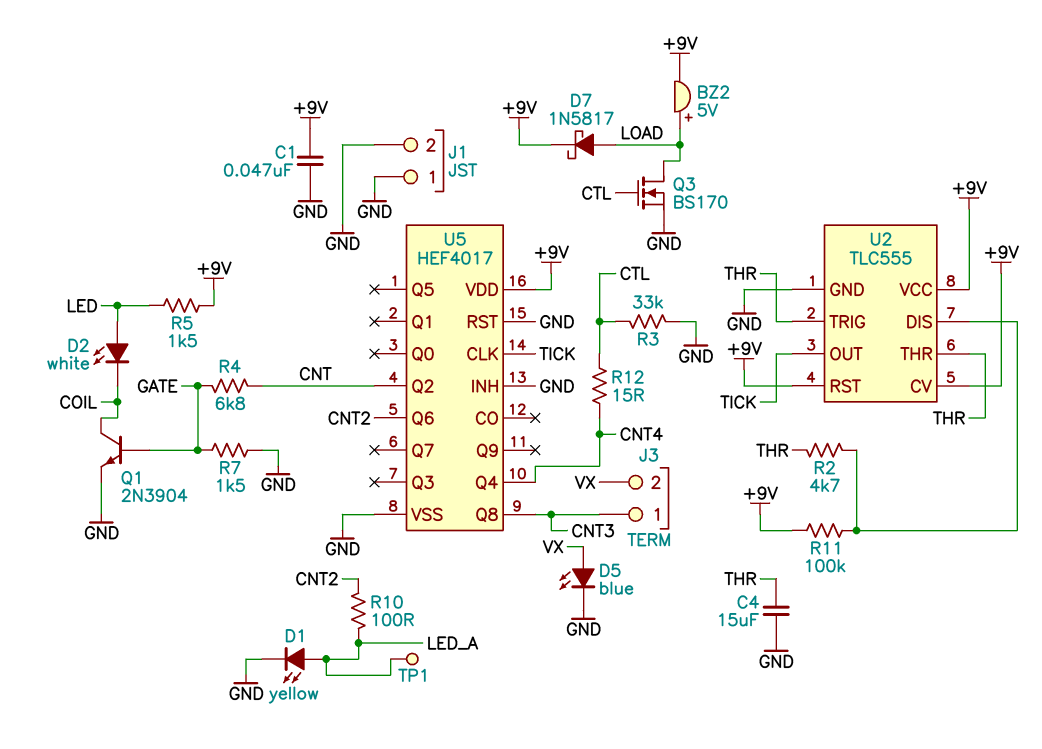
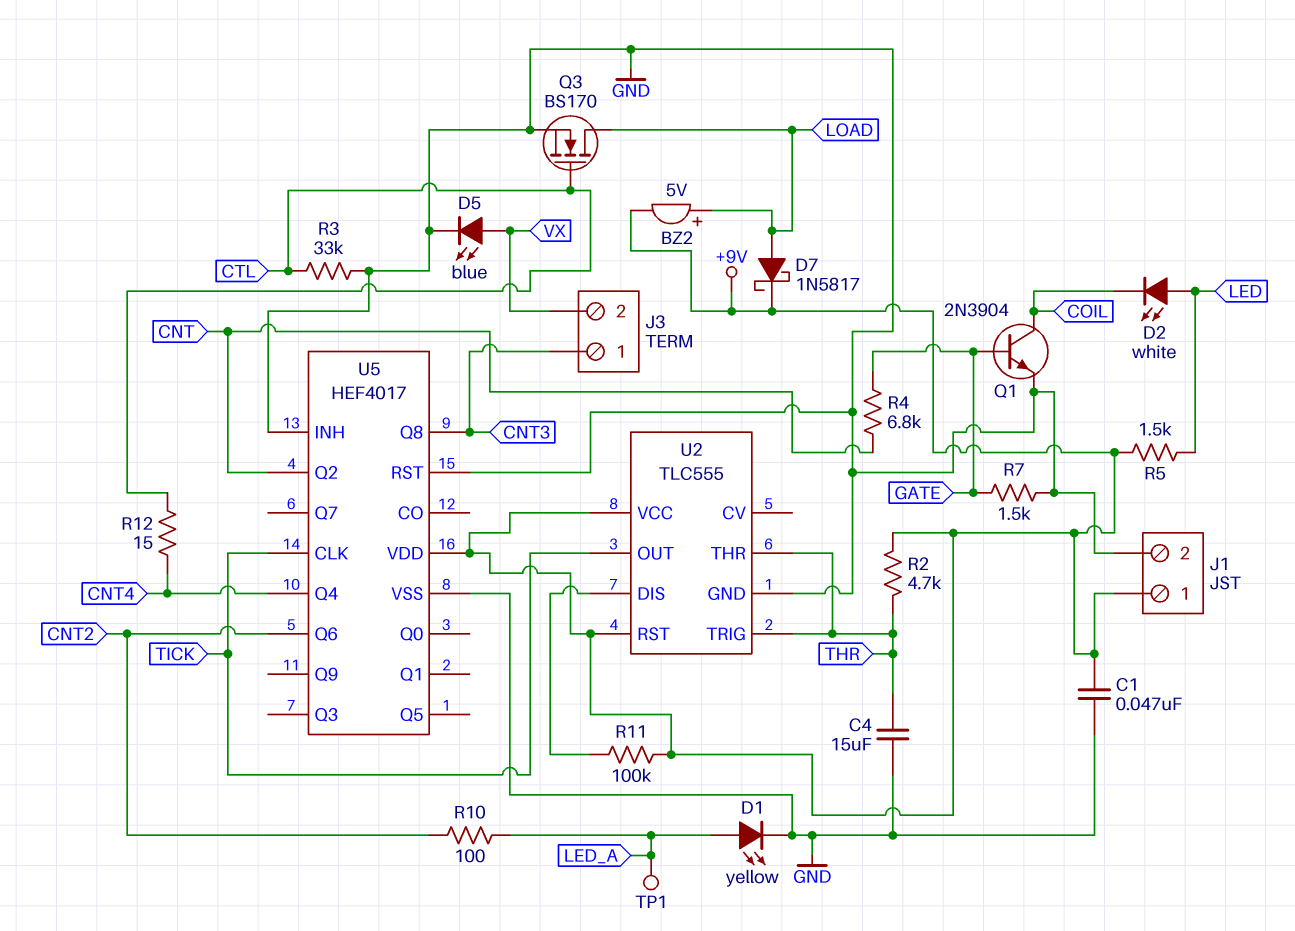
J1 pin 1: GND -> +9V
R2: 4.7k (THR, U2/DIS) -> 4.7k (+9V, THR)
U2 pin CV: +9V -> none

